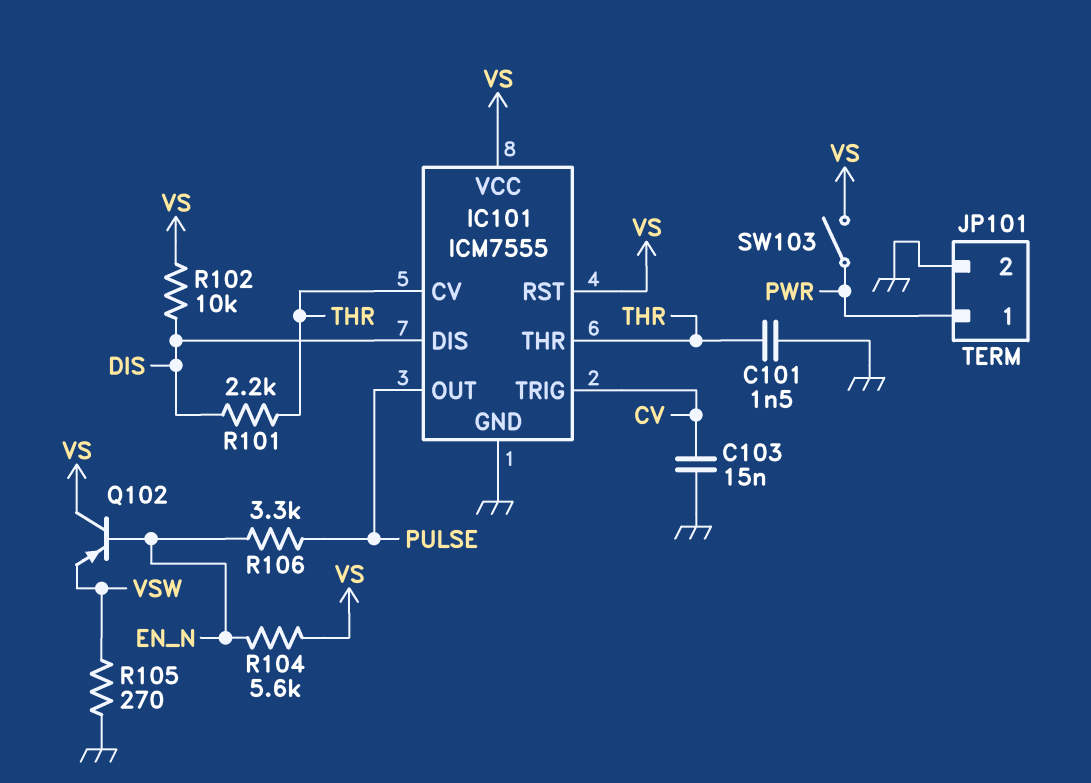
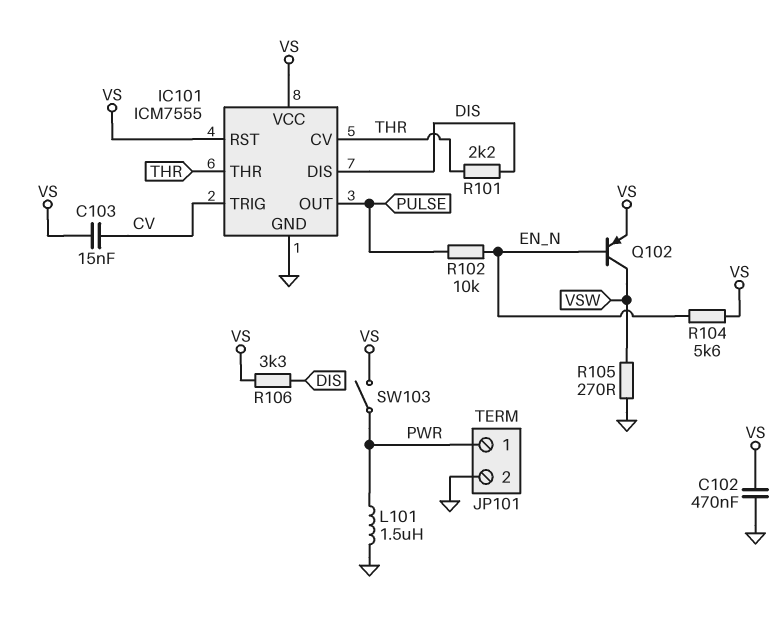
C101: 1.5nF (GND, THR) -> none
C102: none -> 470nF (GND, VS)
C103: 15nF (CV, GND) -> 15nF (CV, VS)
L101: none -> 1.5uH (GND, PWR)
Q102: PNP (B EN_N, C VS, E VSW) -> PNP (B EN_N, C VSW, E VS)
R102: 10k (DIS, VS) -> 10k (EN_N, PULSE)
R106: 3.3k (EN_N, PULSE) -> 3.3k (DIS, VS)

